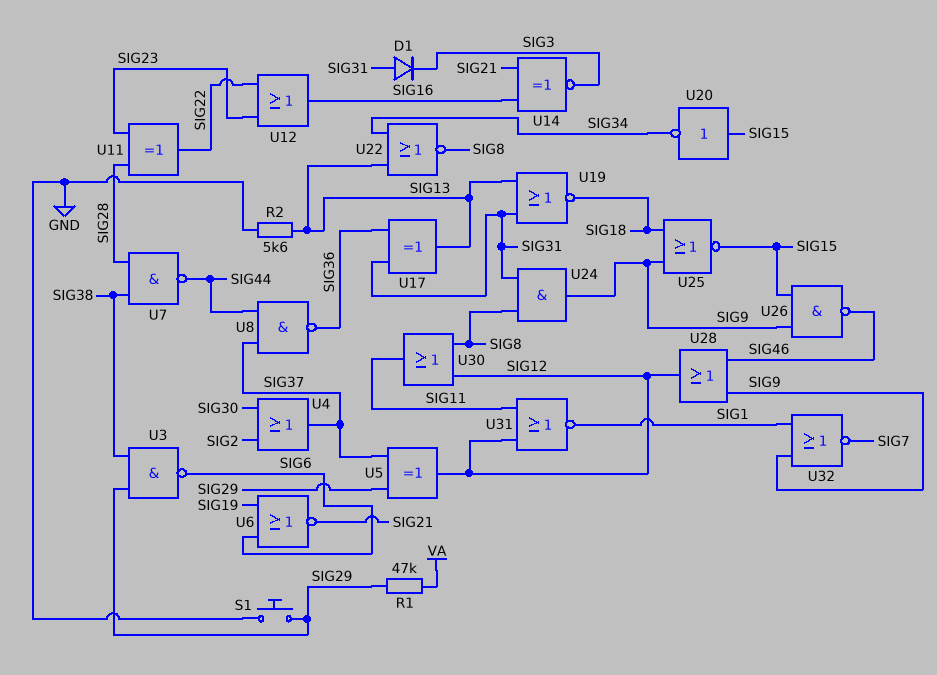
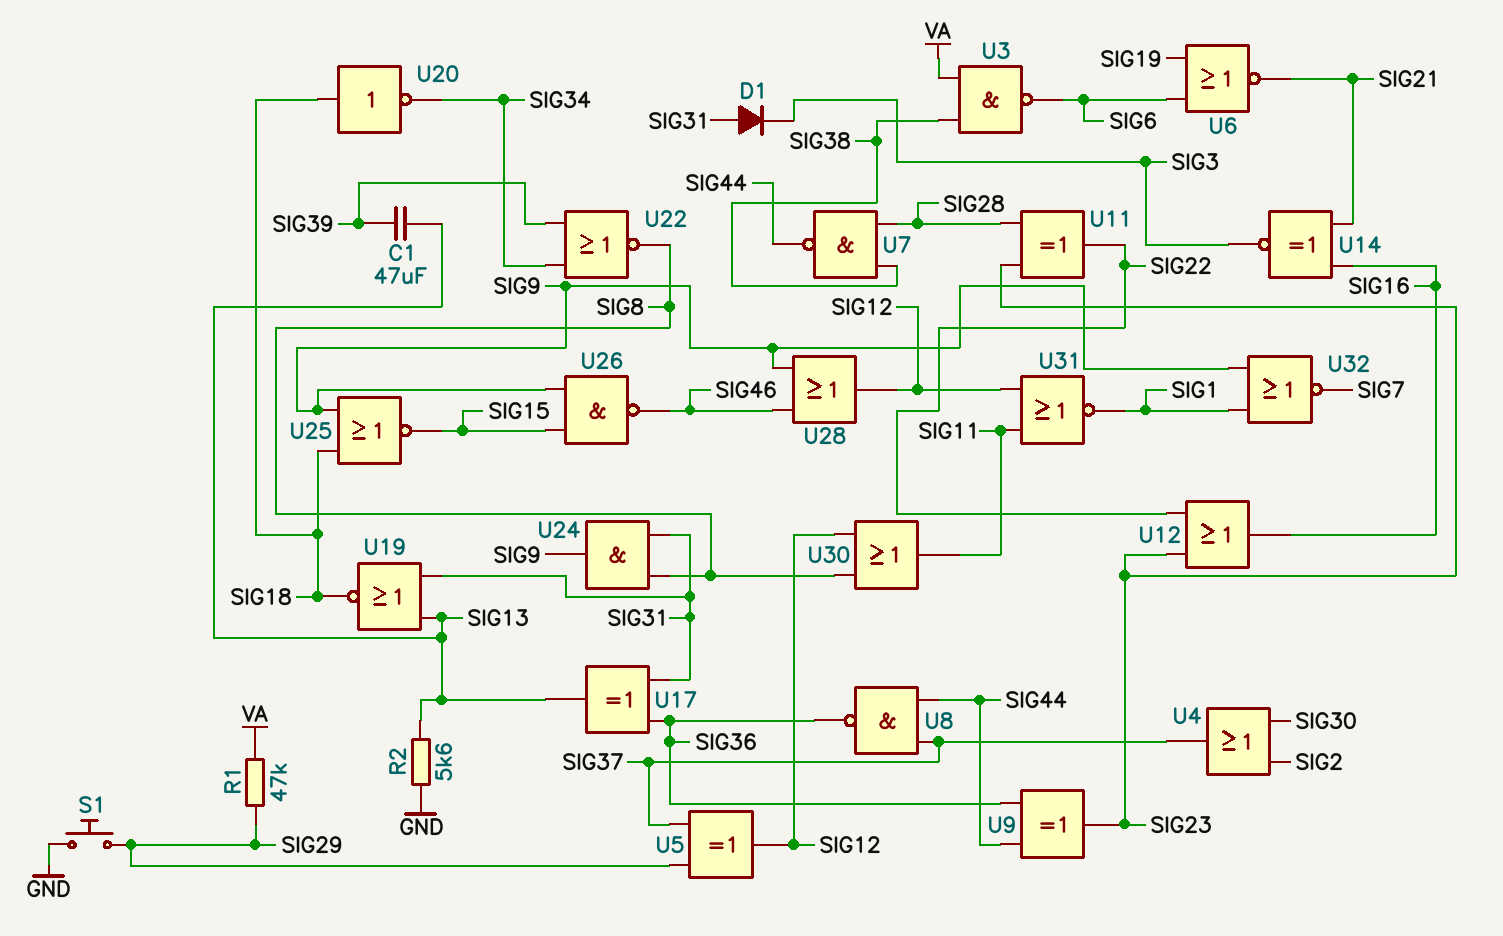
C1: none -> 47uF (SIG13, SIG39)
U3: NAND (in SIG29, in SIG38, out SIG6) -> NAND (in SIG38, in VA, out SIG6)
U9: none -> XOR (in SIG36, in SIG44, out SIG23)
U20: NOT (in SIG15, out SIG34) -> NOT (in SIG18, out SIG34)
U22: NOR (in SIG13, in SIG34, out SIG8) -> NOR (in SIG34, in SIG39, out SIG8)

